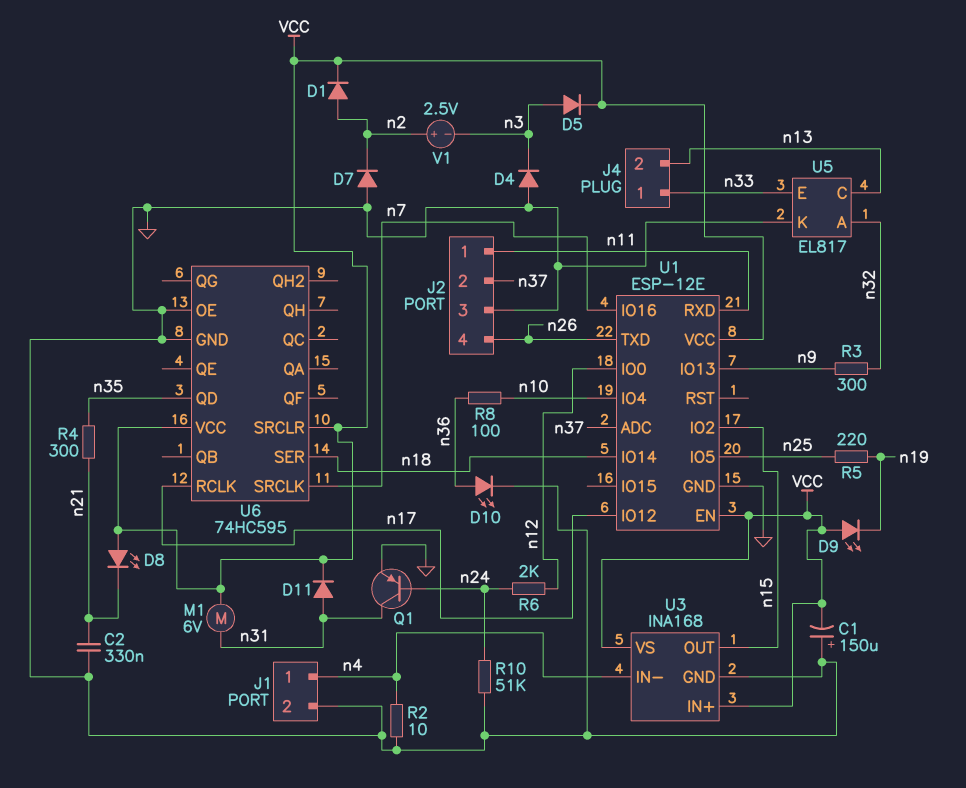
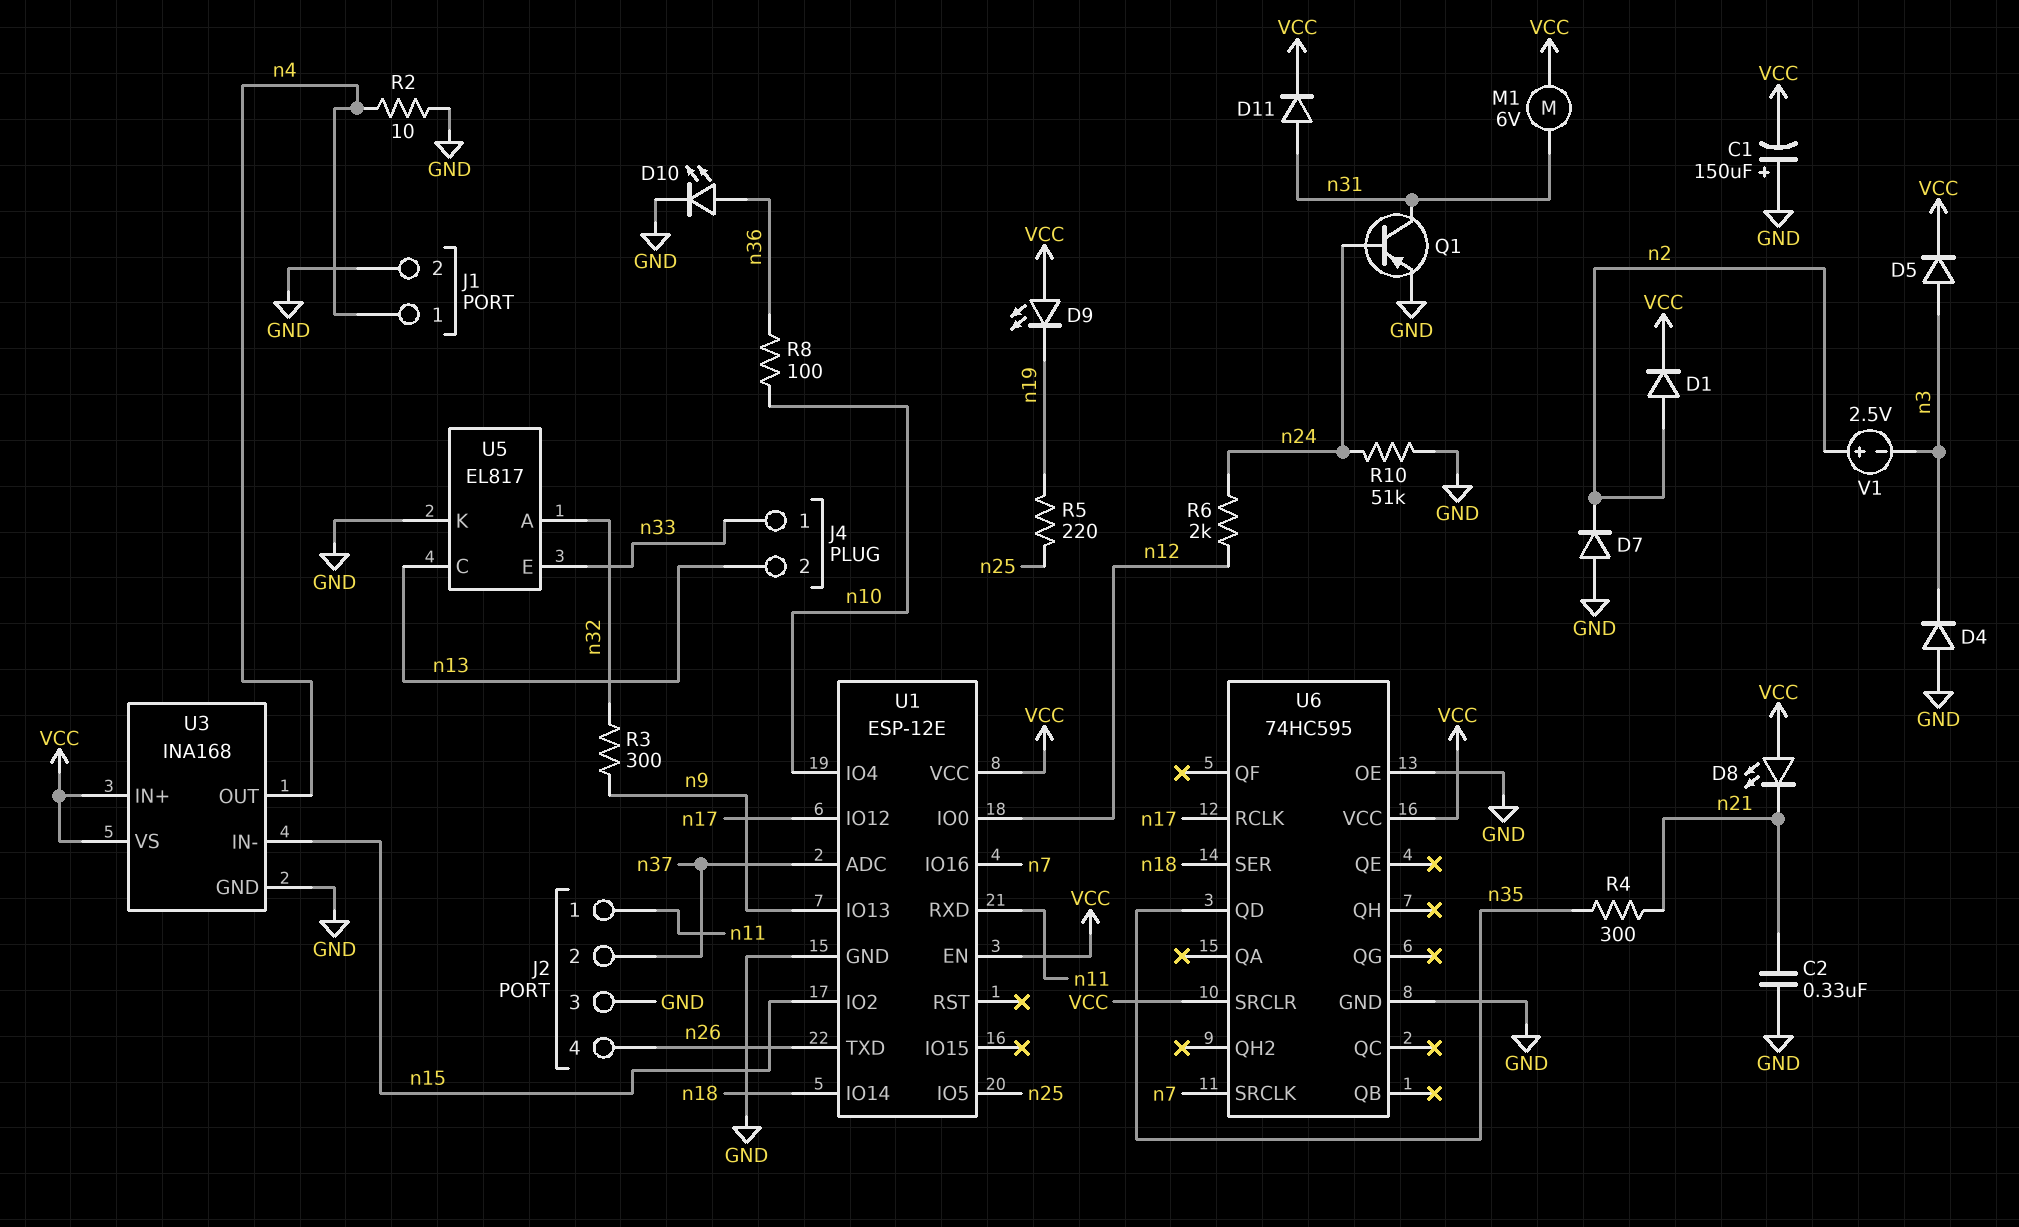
U3 pin IN-: n4 -> n15
U3 pin OUT: n15 -> n4

